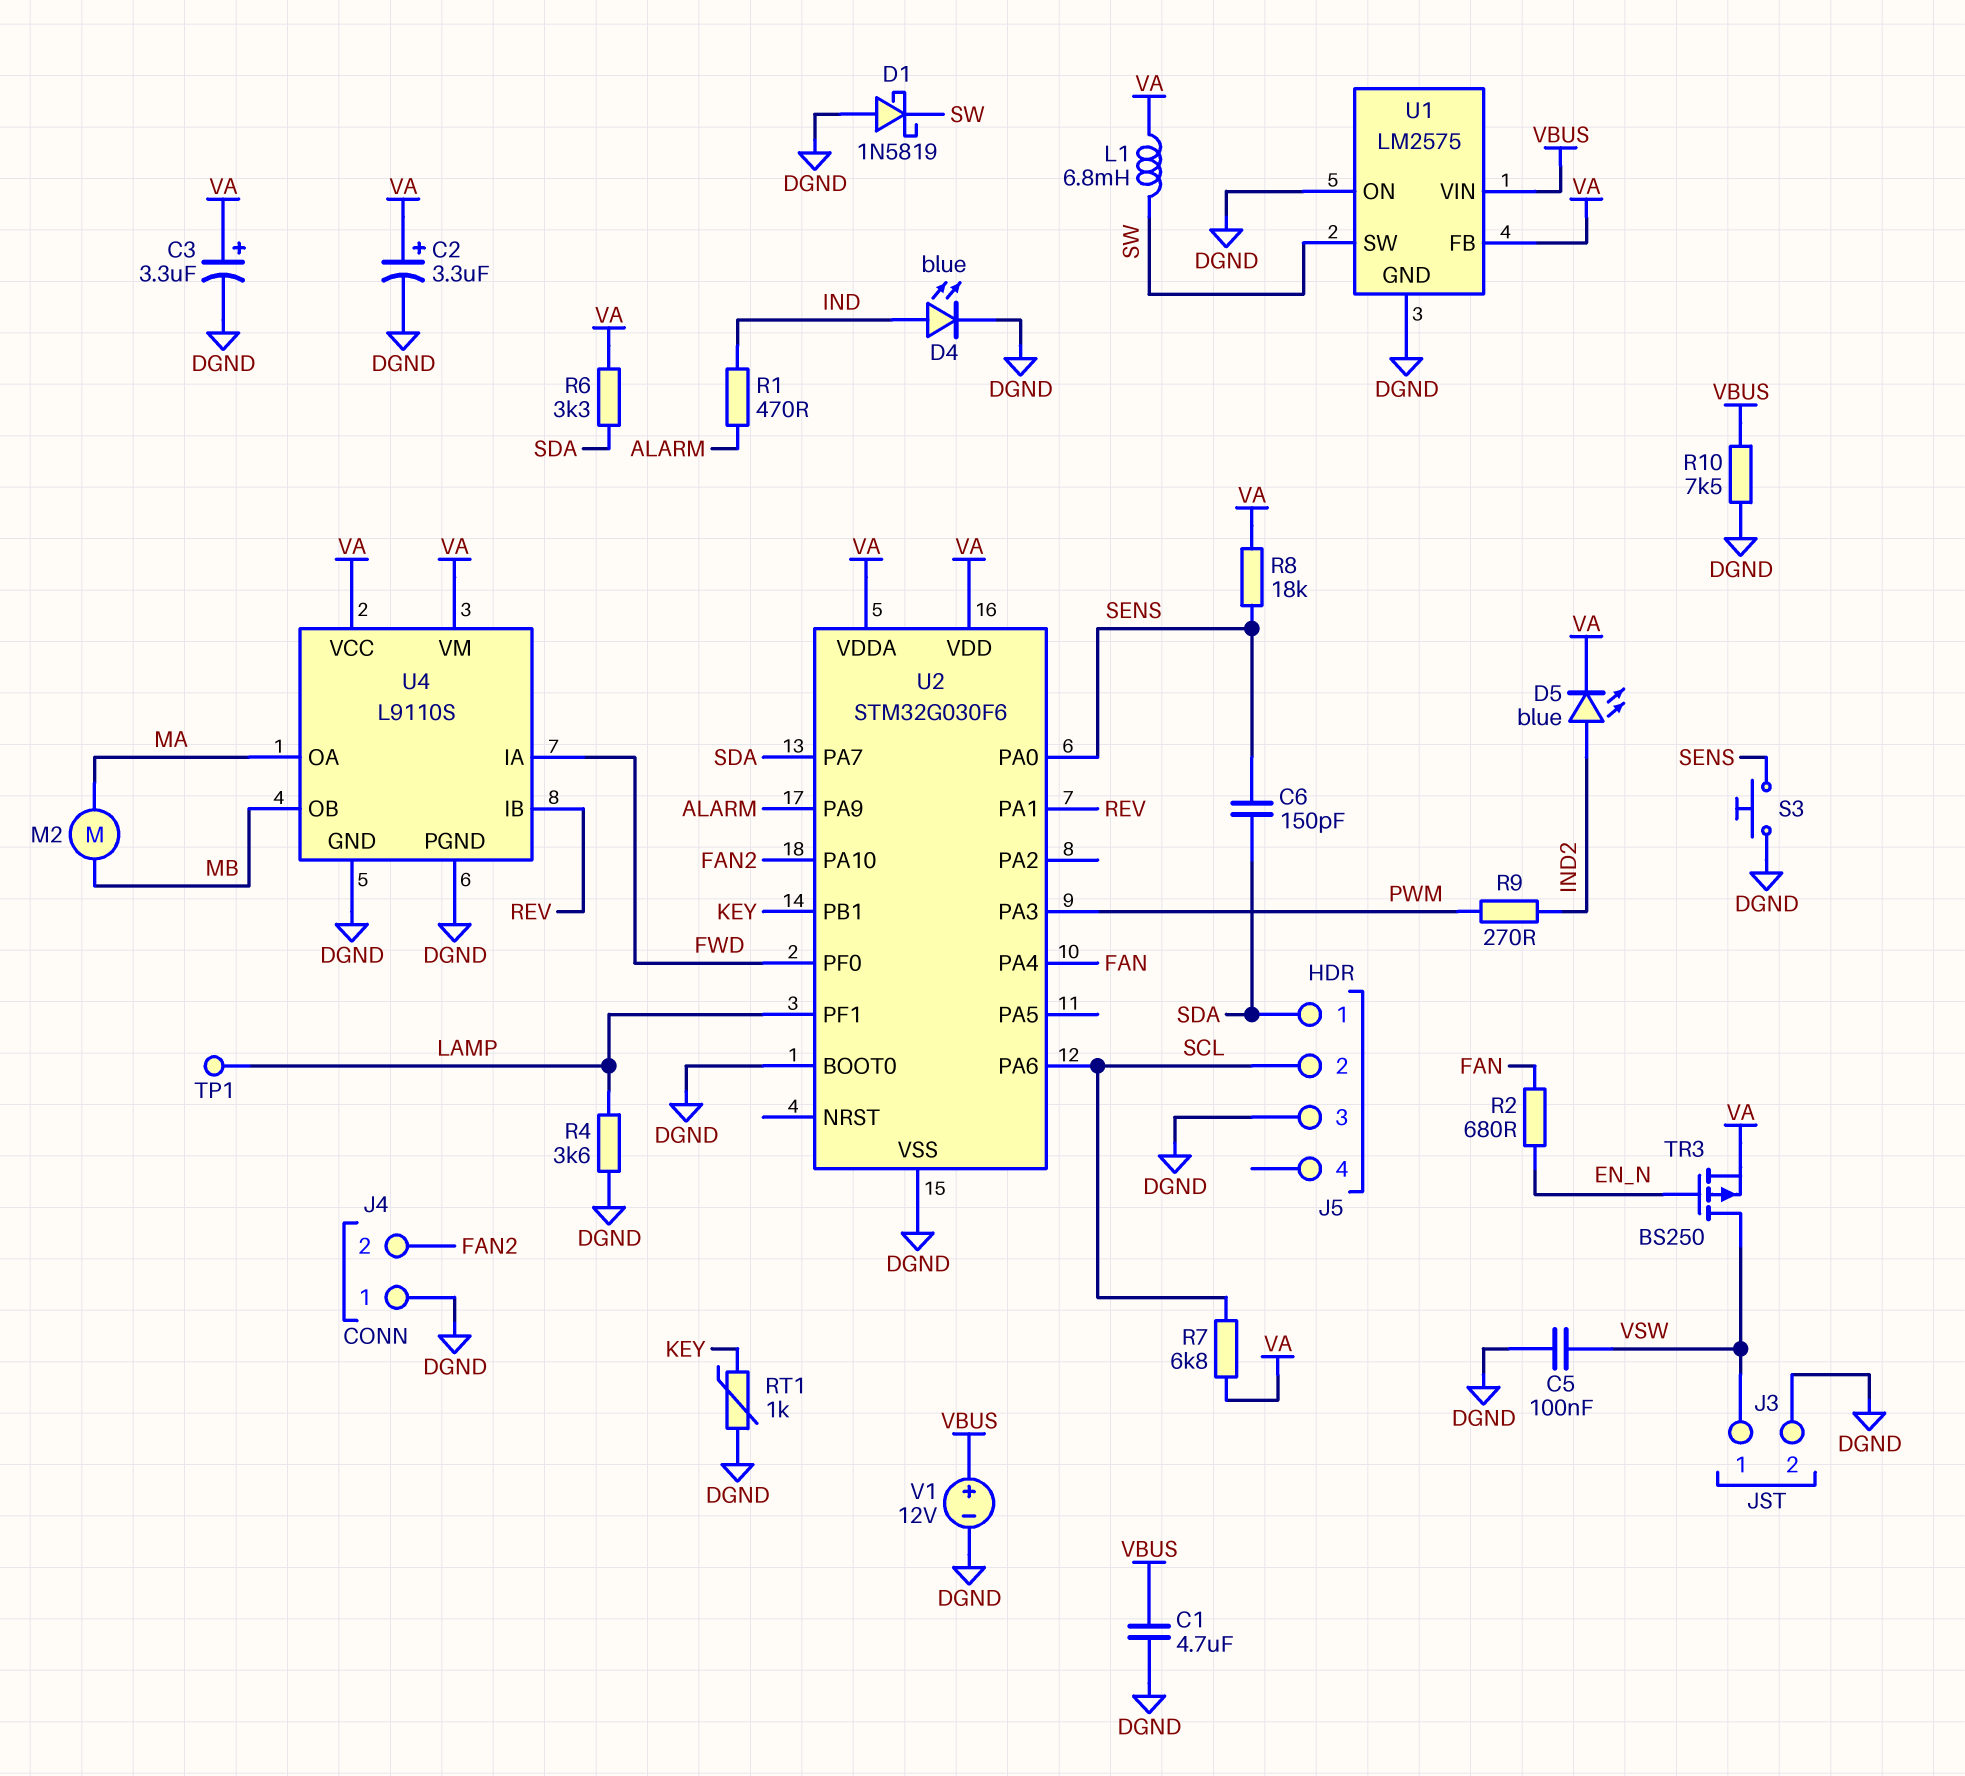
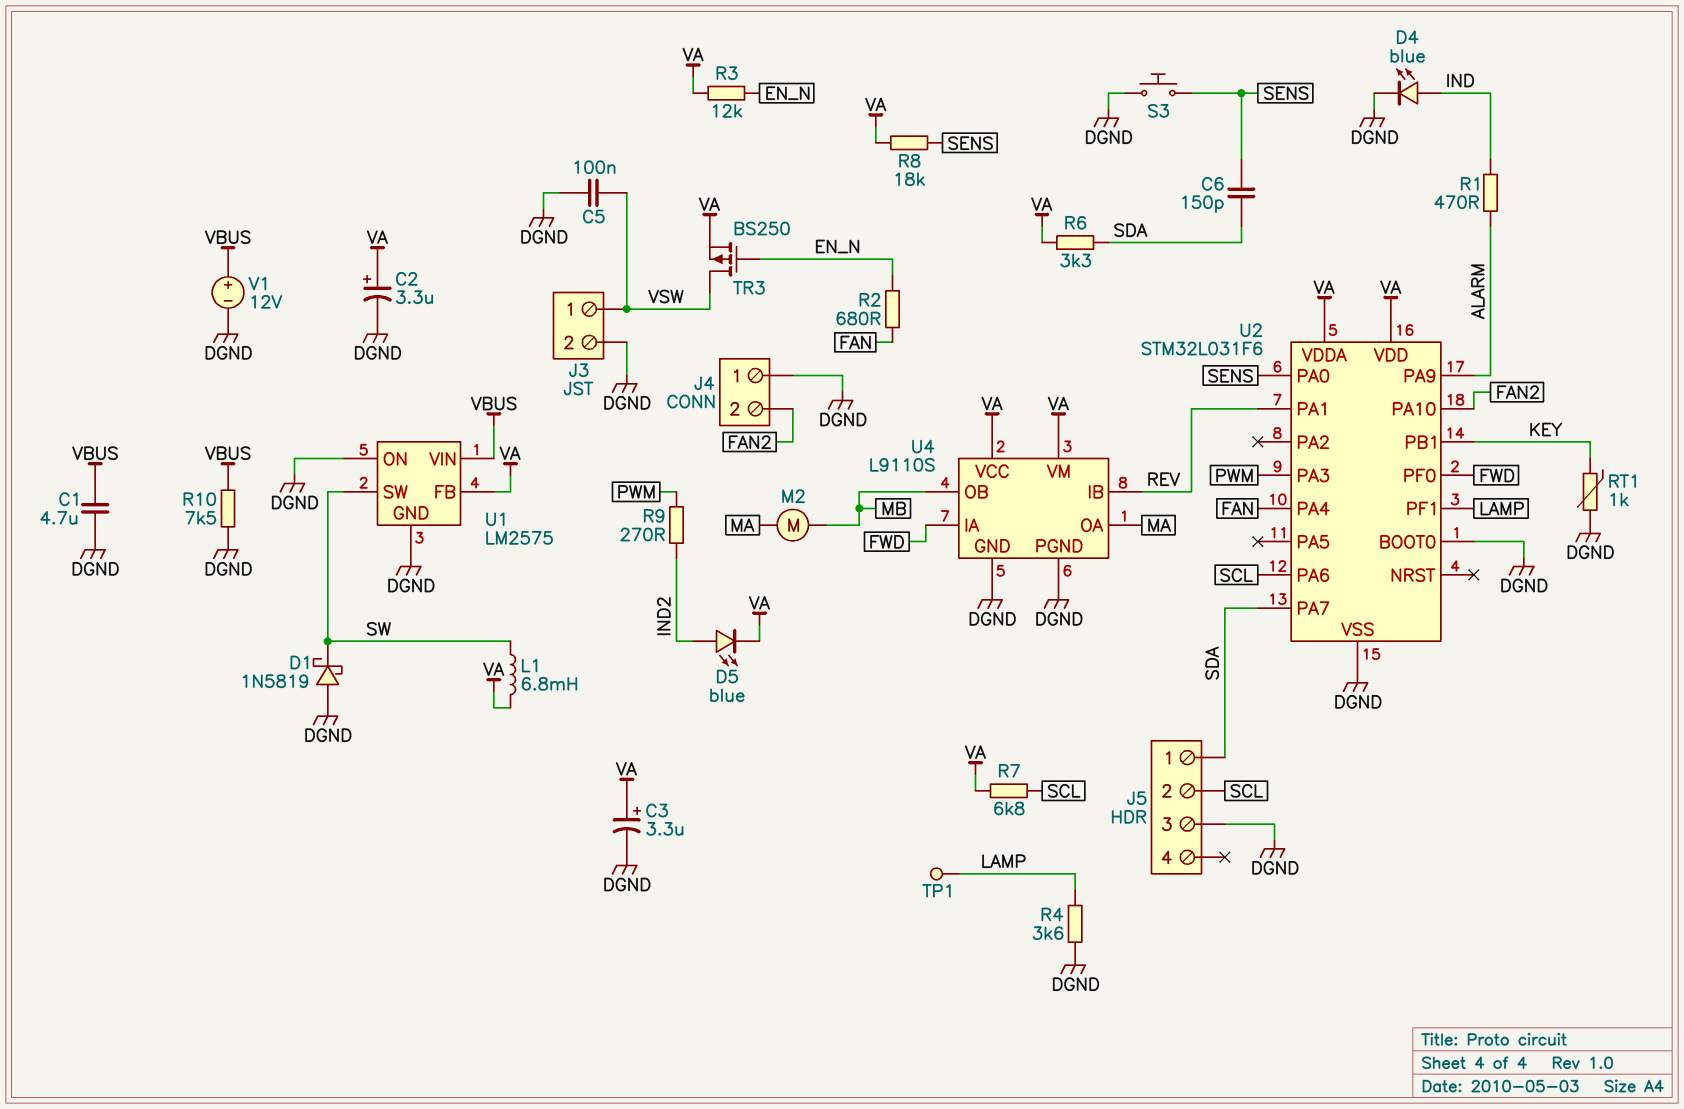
R3: none -> 12k (EN_N, VA)
U2: STM32G030F6 -> STM32L031F6

